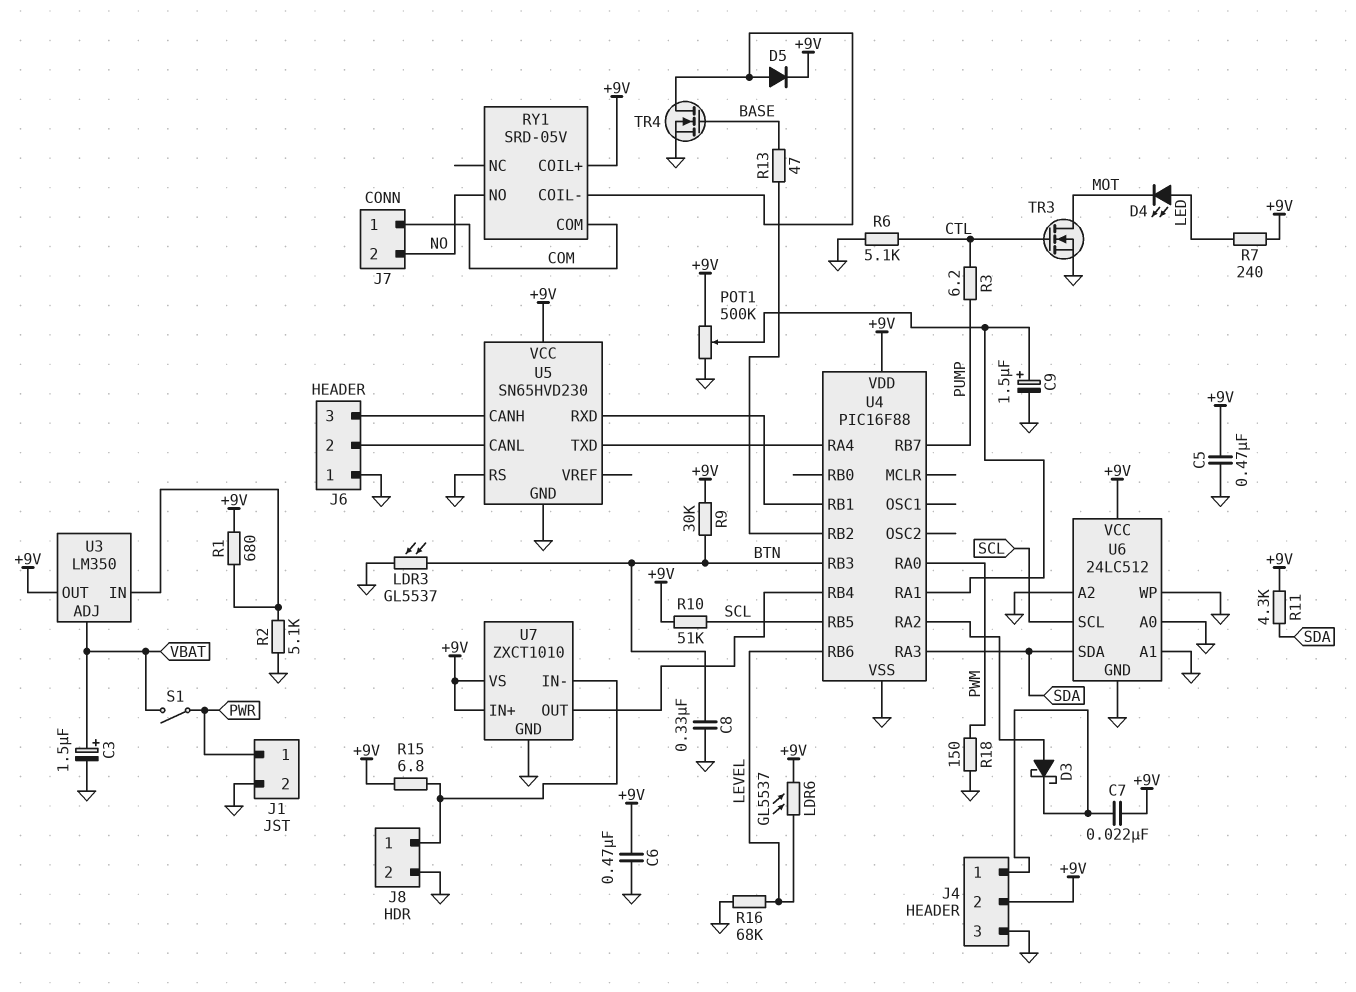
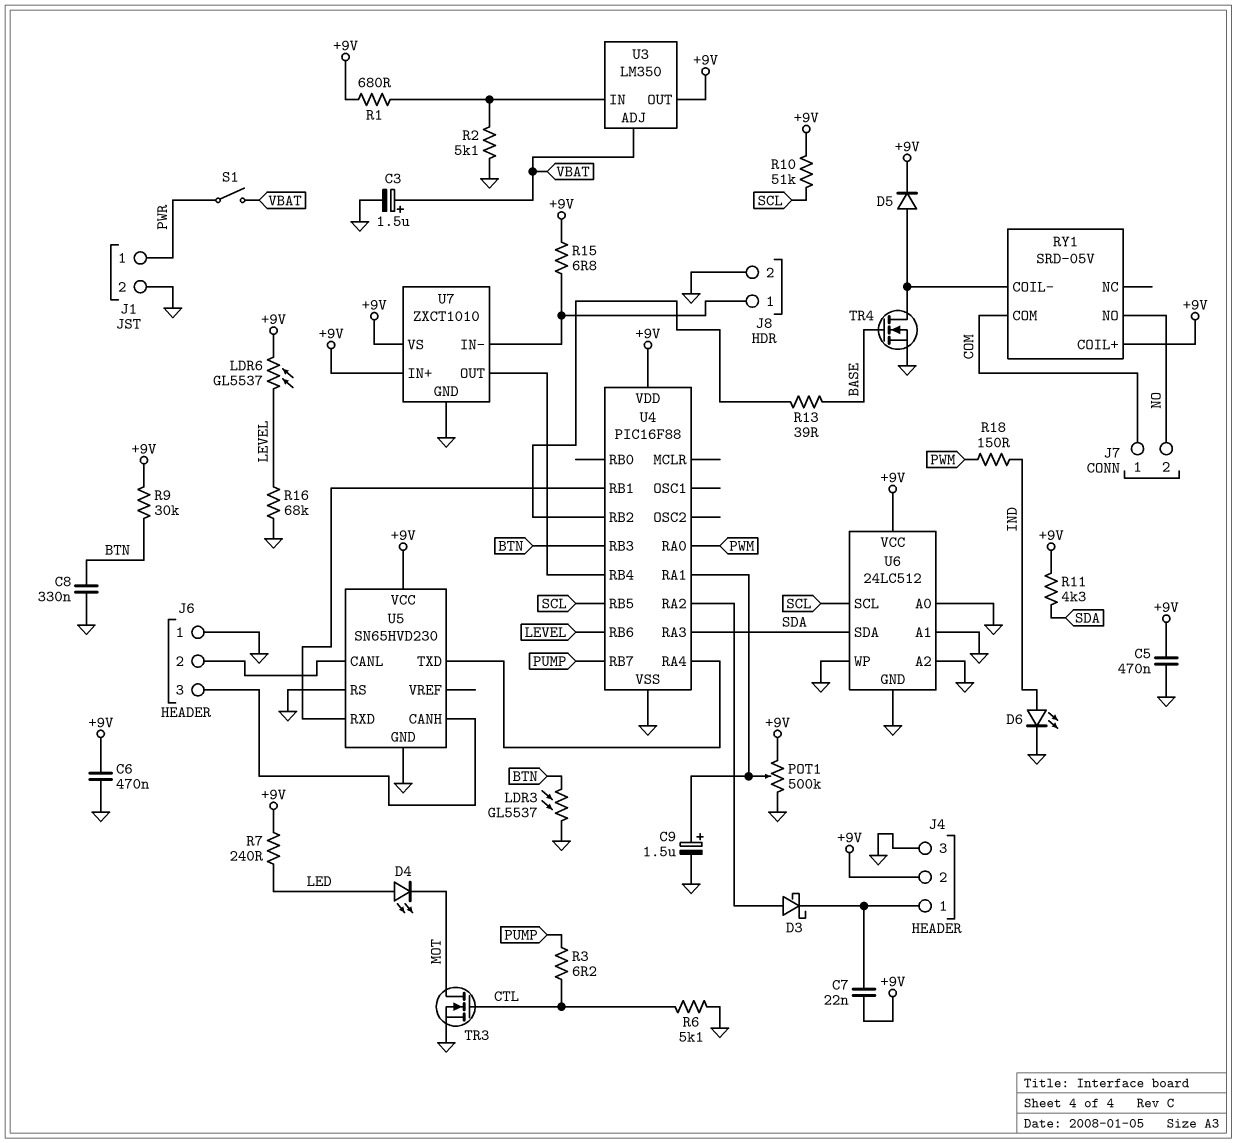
D6: none -> LED (A IND, K GND)
R13: 47 (BASE, U4/RB2) -> 39 (BASE, U4/RB2)
R18: 150 (GND, PWM) -> 150 (IND, PWM)

